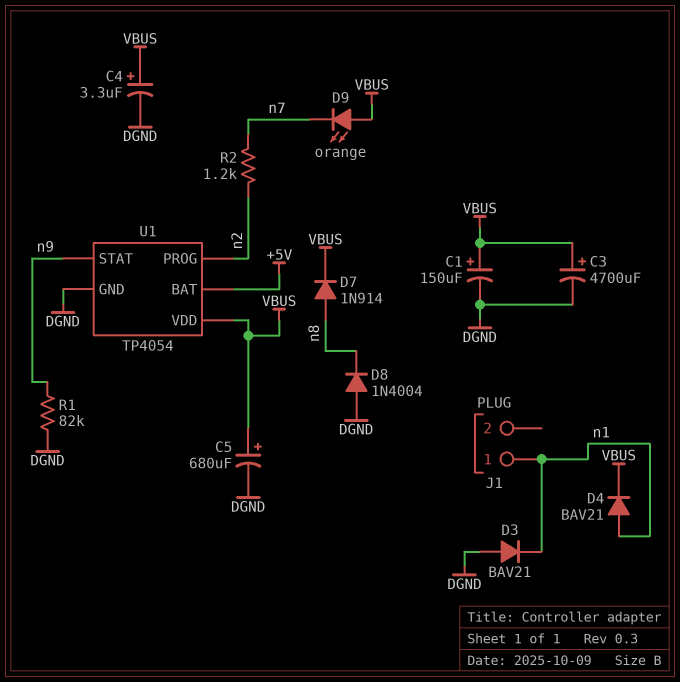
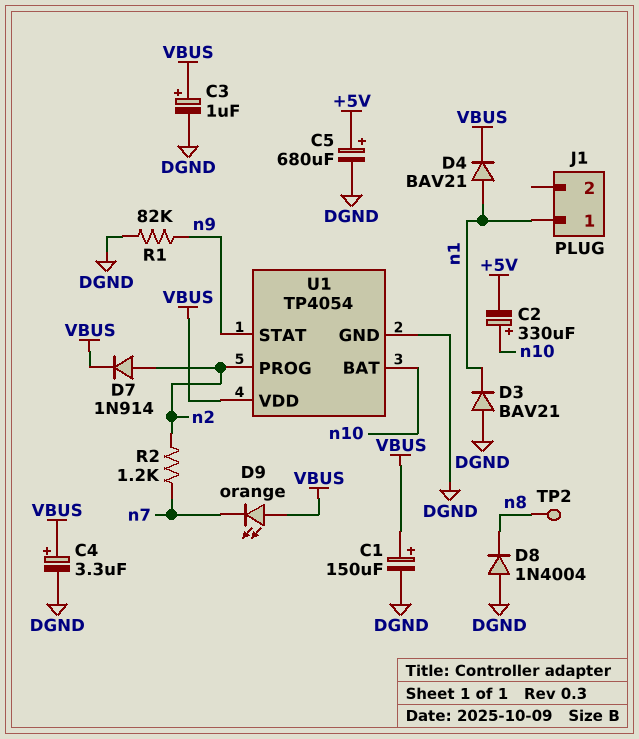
C2: none -> 330uF (plus n10, minus +5V)
C3: 4700uF (plus VBUS, minus DGND) -> 1uF (plus VBUS, minus DGND)
C5: 680uF (plus VBUS, minus DGND) -> 680uF (plus +5V, minus DGND)
D7: diode 1N914 (A n8, K VBUS) -> diode 1N914 (A n2, K VBUS)
TP2: none -> test point (n8)
U1 pin BAT: +5V -> n10

